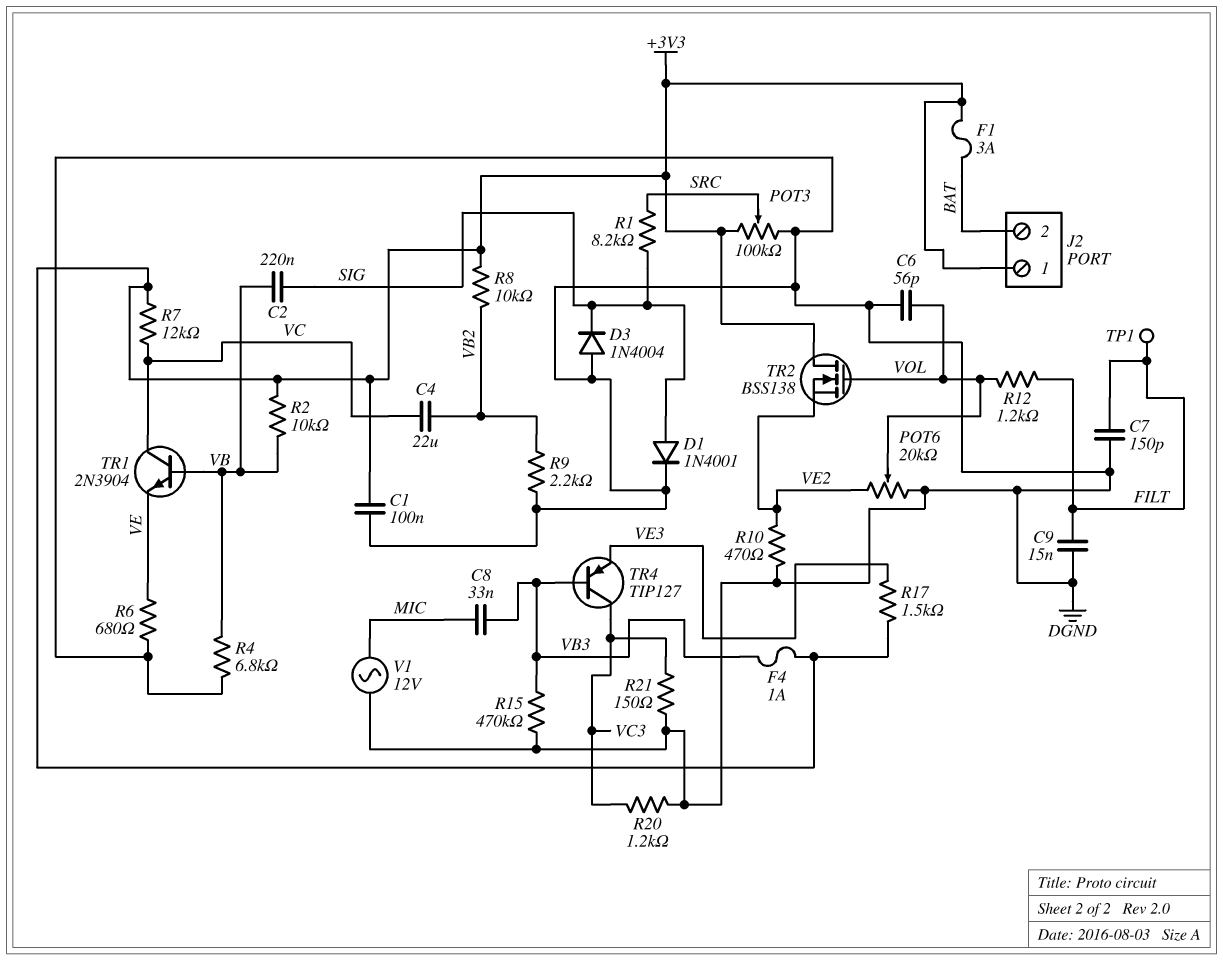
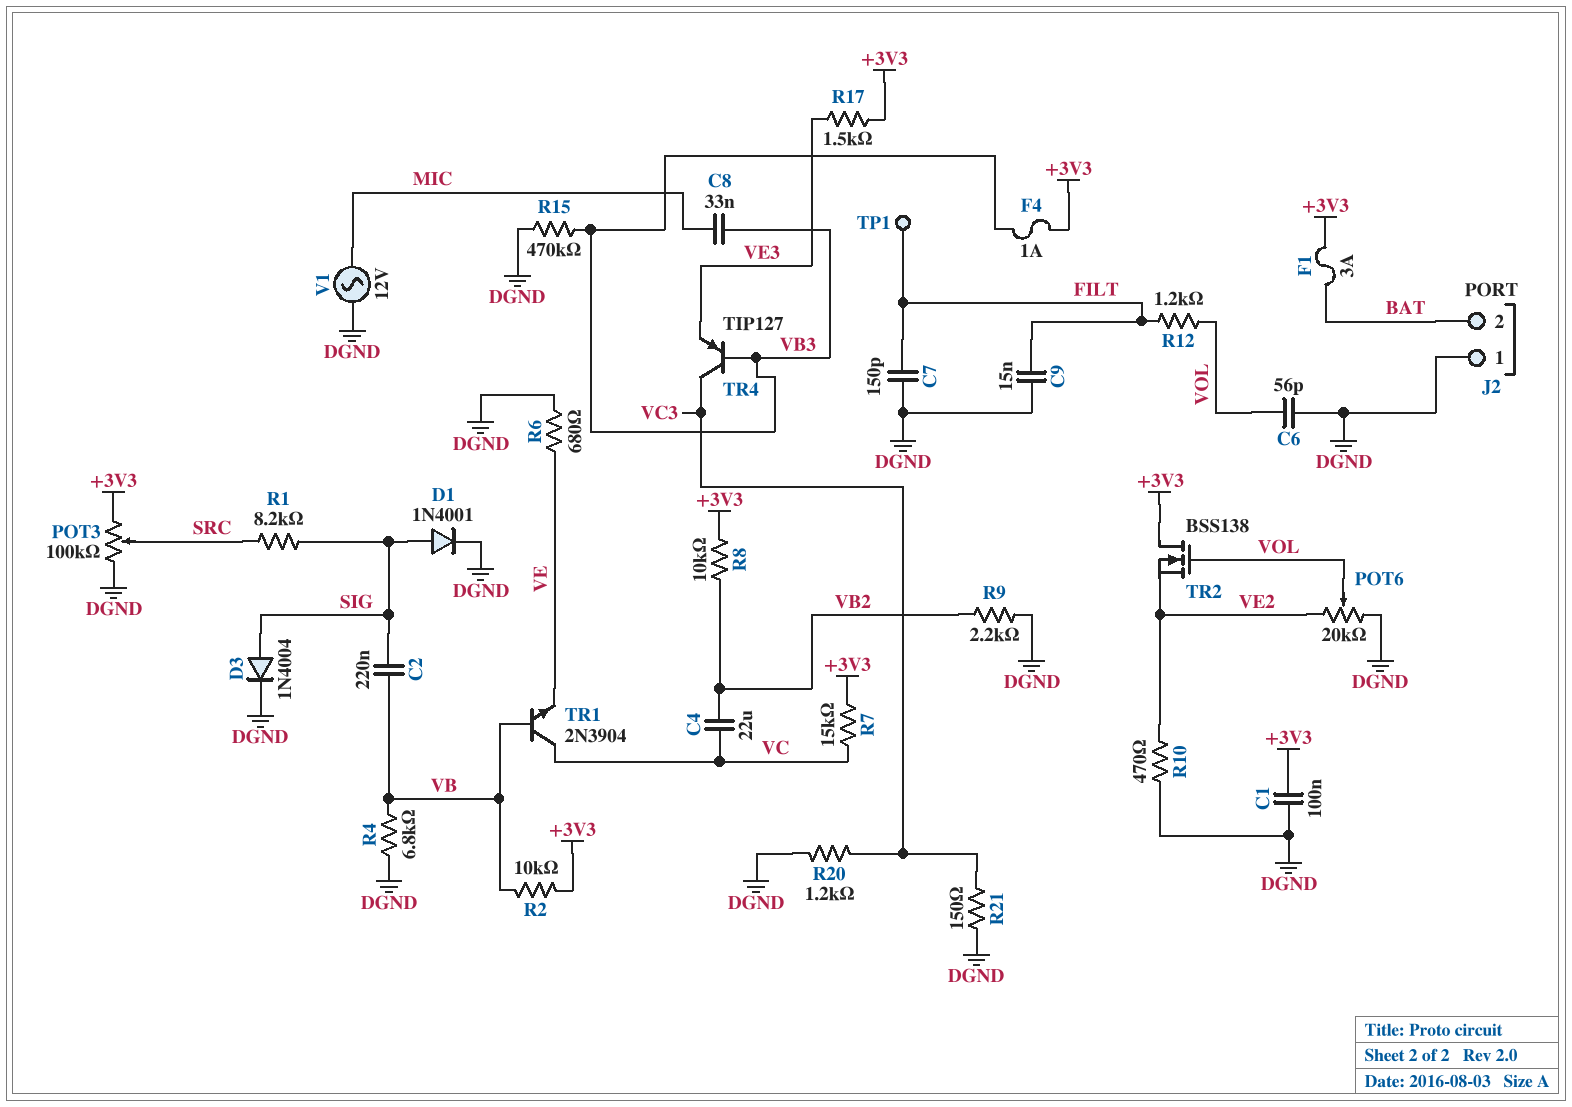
D3: diode 1N4004 (A DGND, K SIG) -> diode 1N4004 (A SIG, K DGND)
J2 pin 1: +3V3 -> DGND
R7: 12k (+3V3, VC) -> 15k (+3V3, VC)

